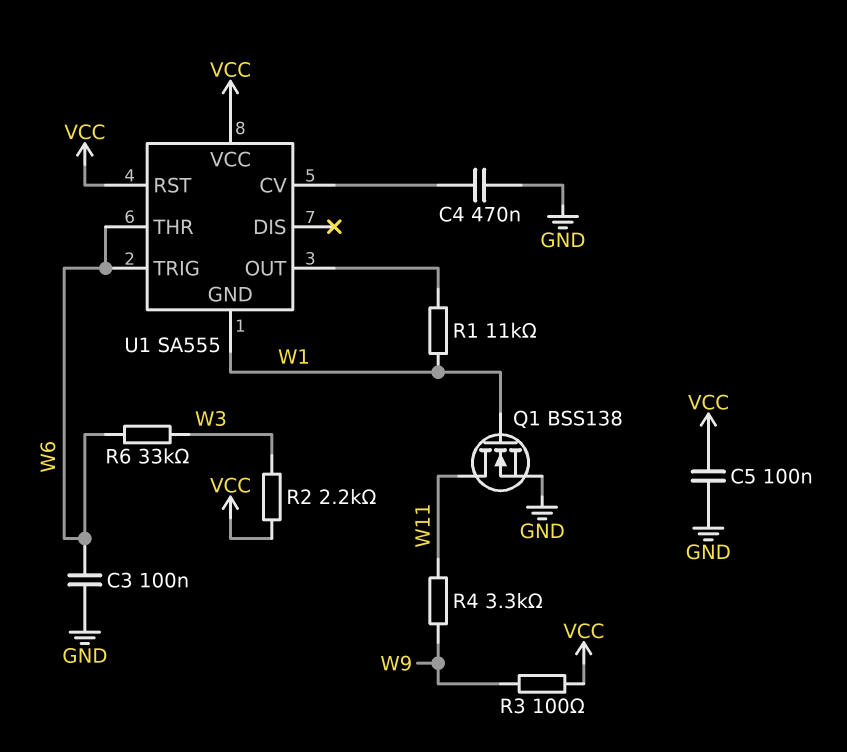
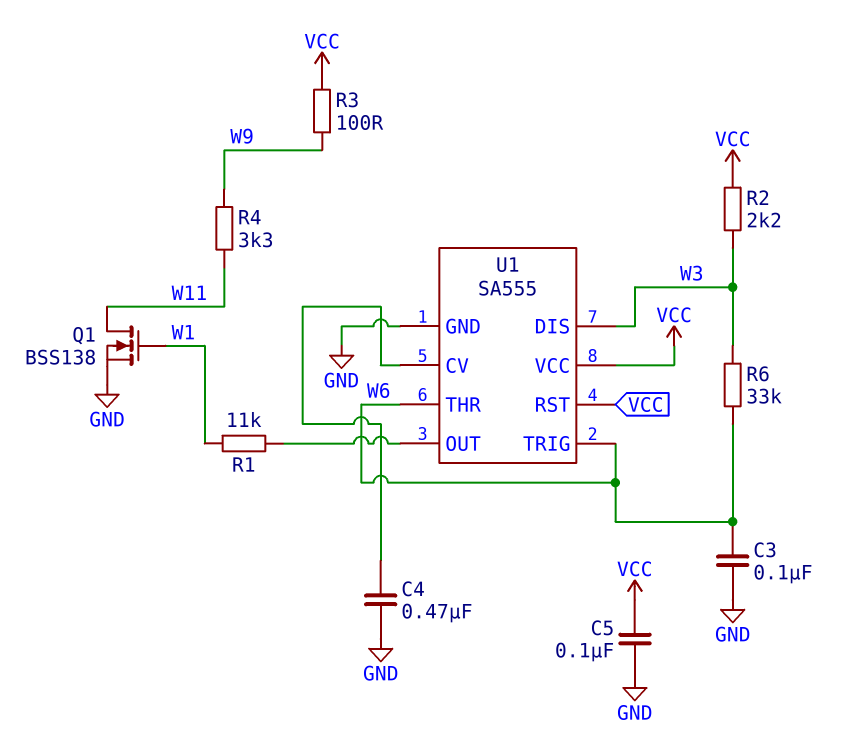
U1 pin DIS: none -> W3
U1 pin GND: W1 -> GND

